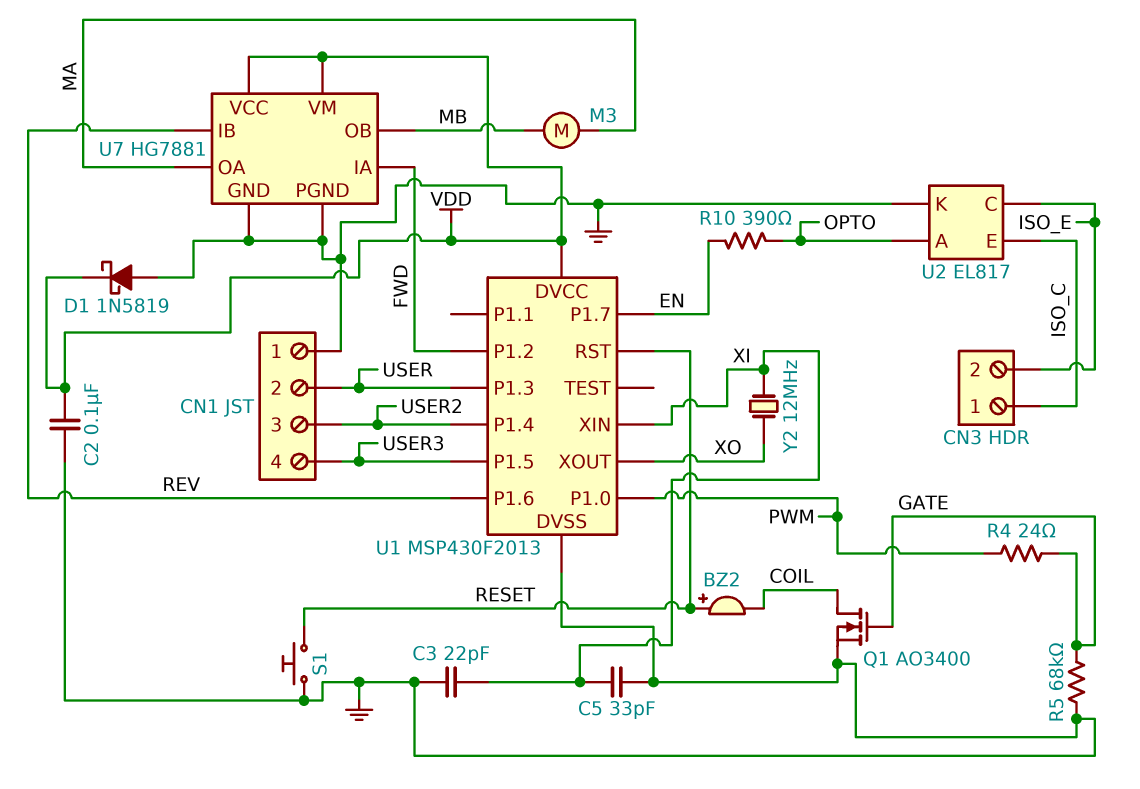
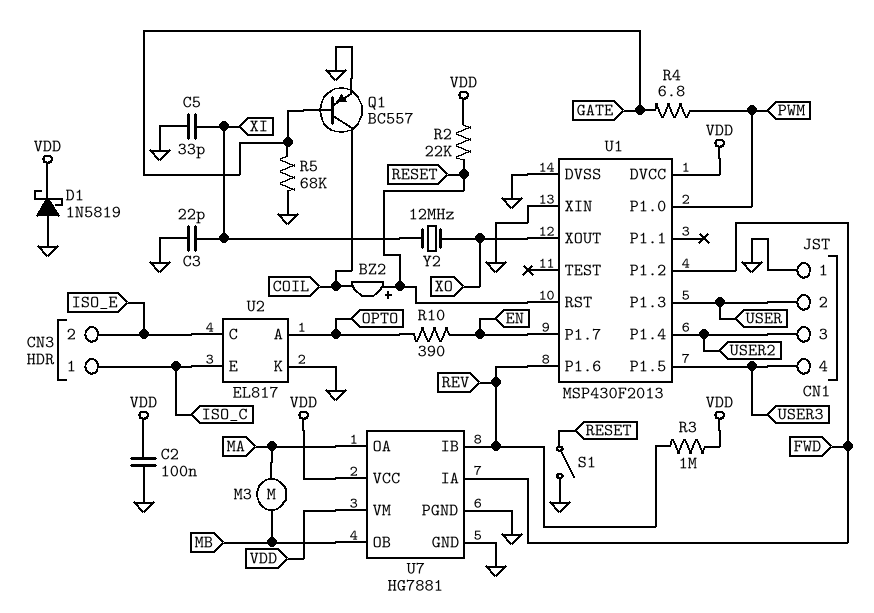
Q1: NMOS AO3400 (G GATE, D COIL, S GND) -> PNP BC557 (B GATE, C COIL, E GND)
R2: none -> 22k (RESET, VDD)
R3: none -> 1M (REV, VDD)
R4: 24 (GATE, PWM) -> 6.8 (GATE, PWM)
S1: button (GND, RESET) -> switch (GND, RESET)
U1 pin XIN: XI -> GND

